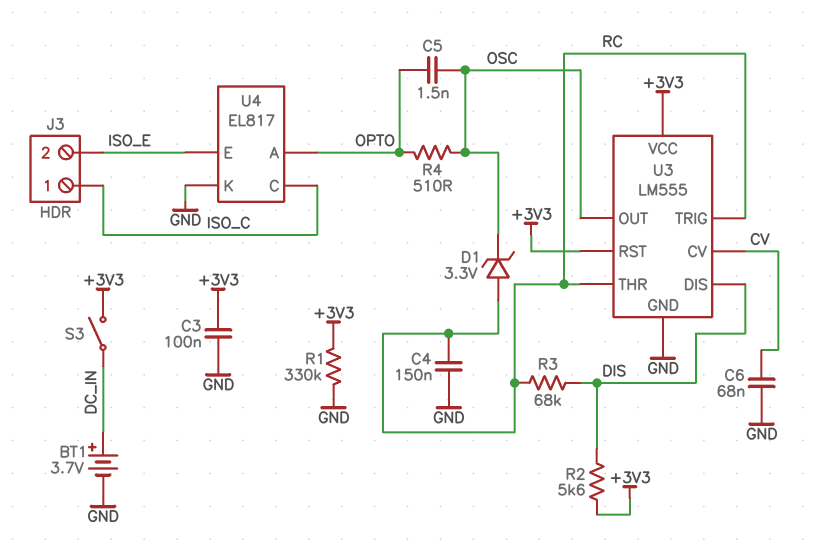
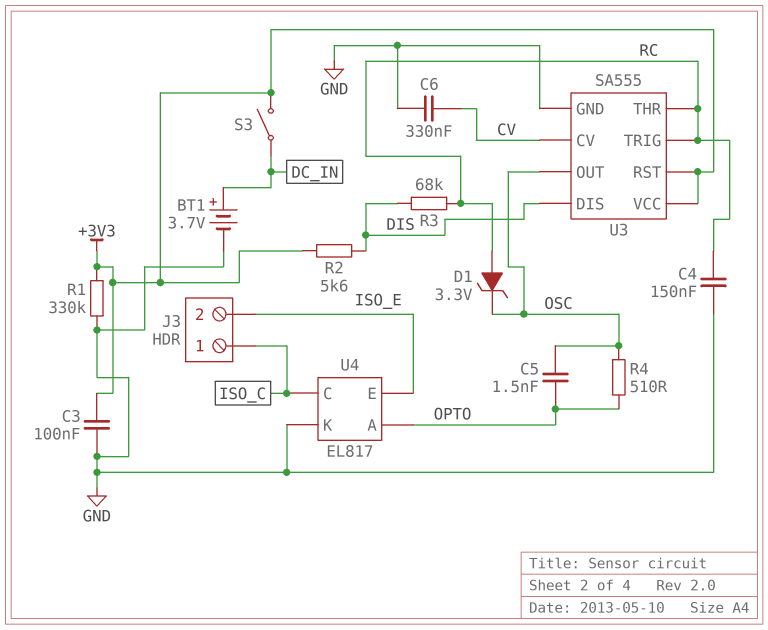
C6: 68nF (CV, GND) -> 330nF (CV, GND)
U3: LM555 -> SA555

